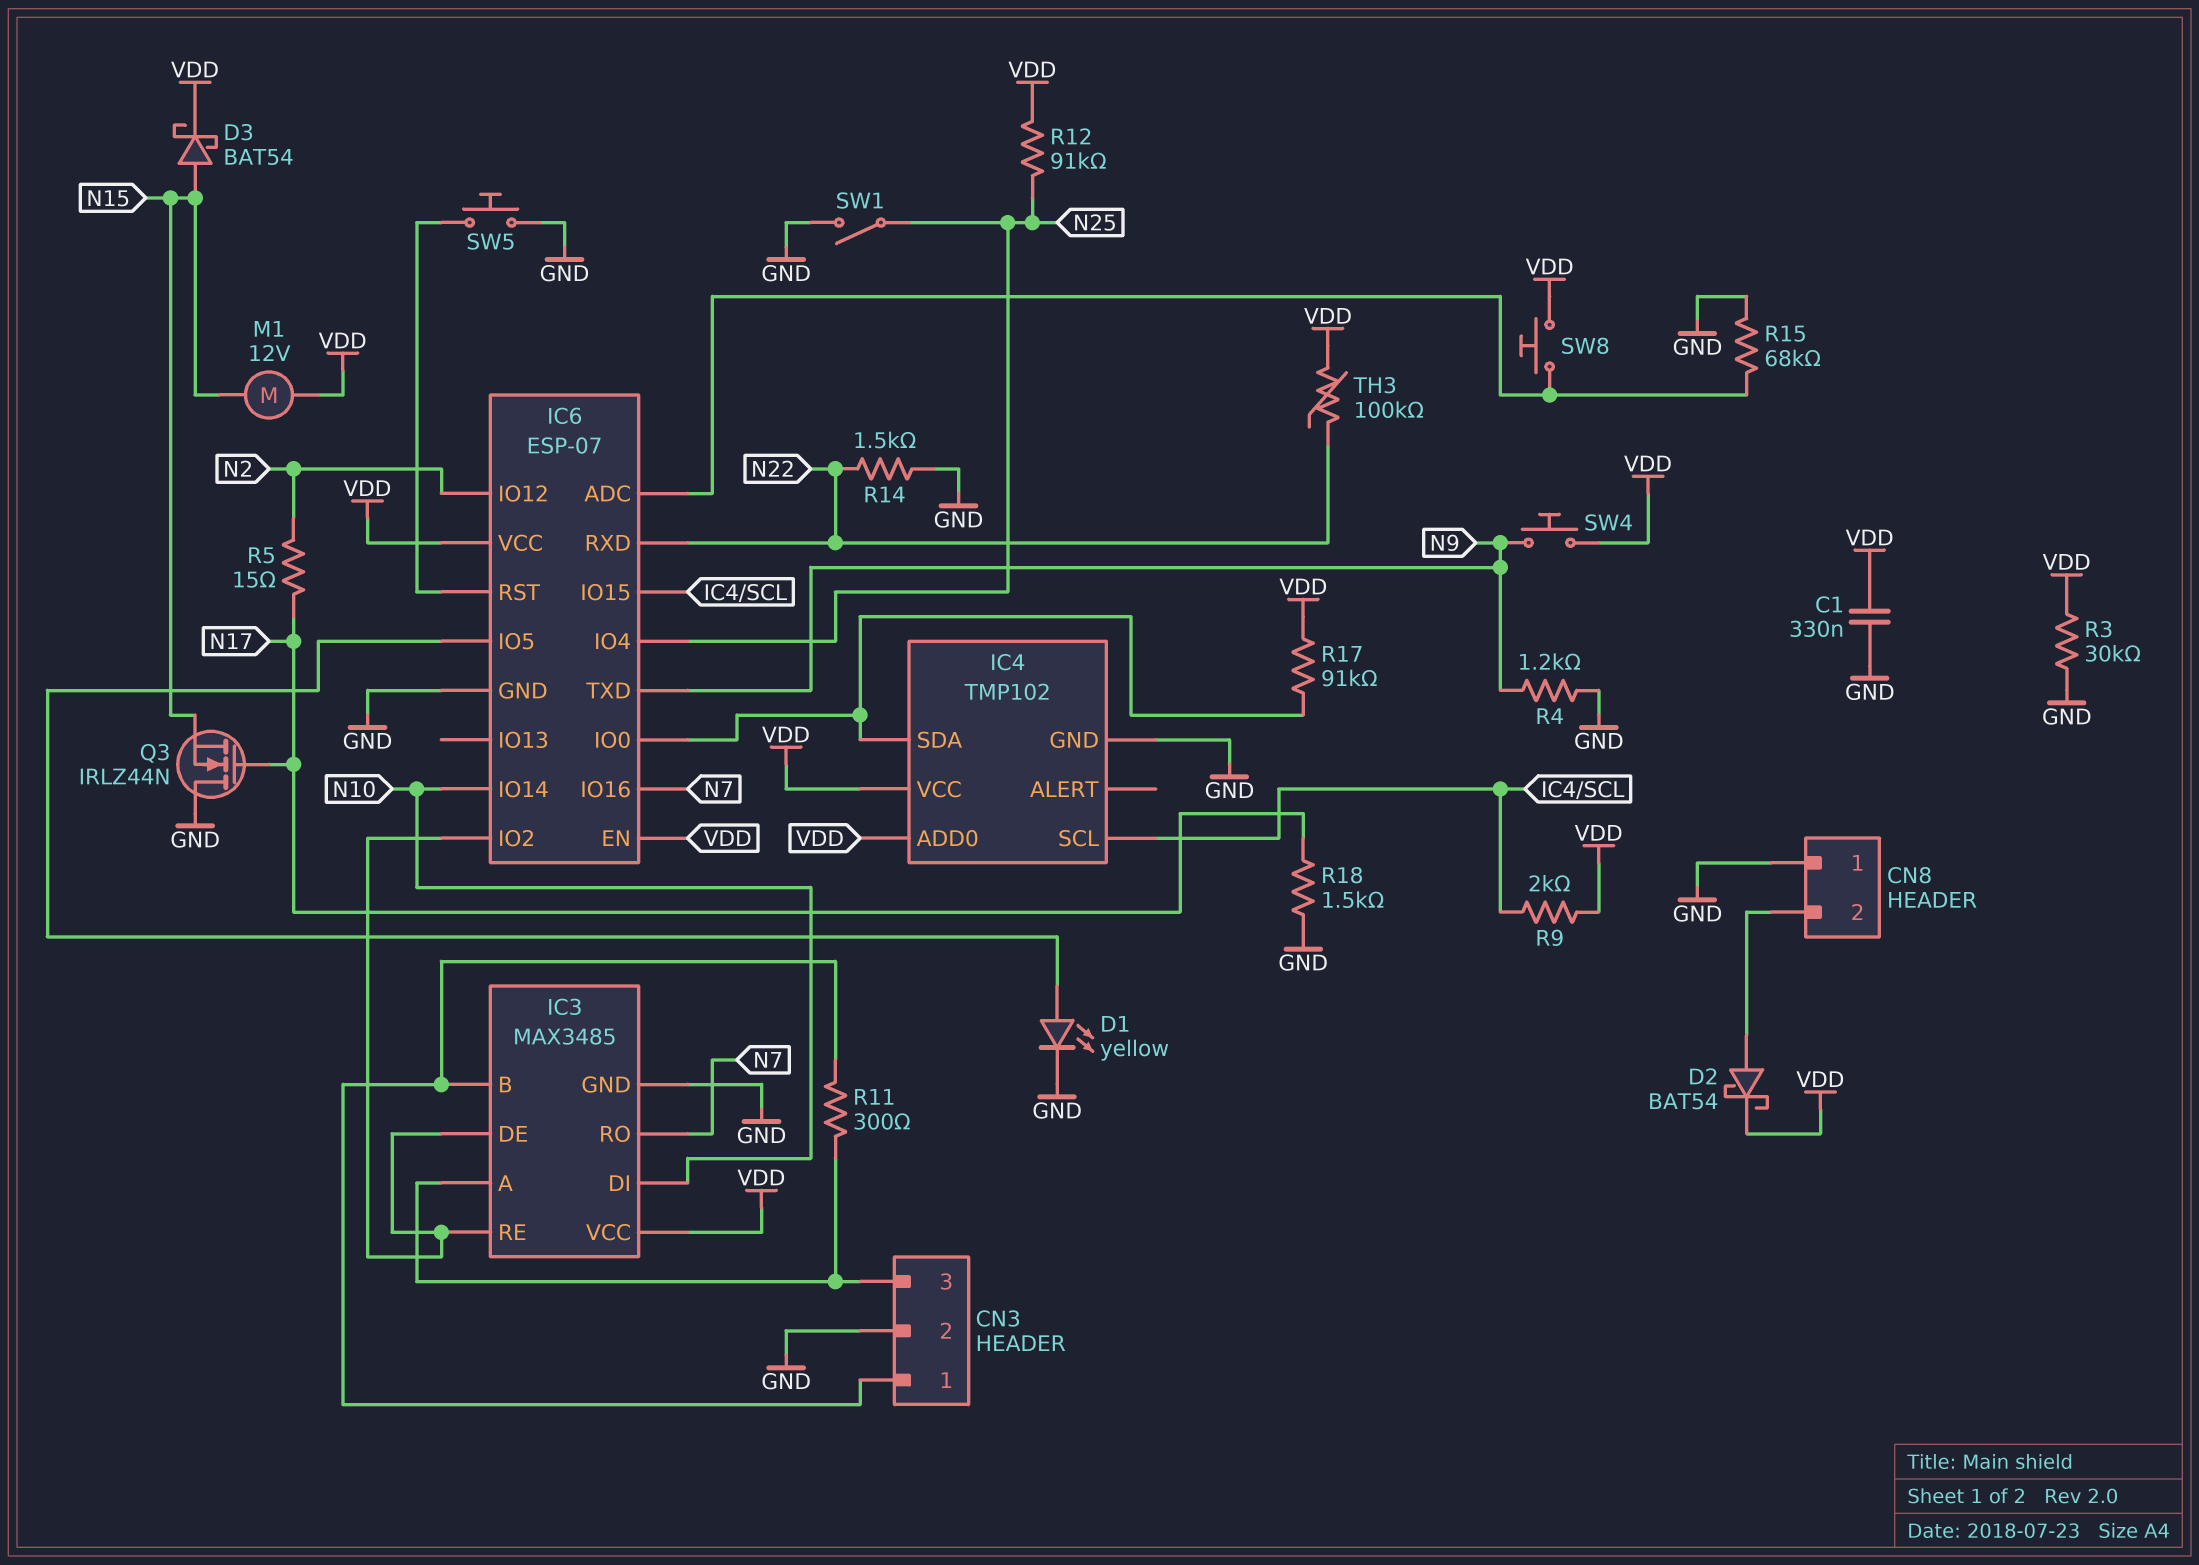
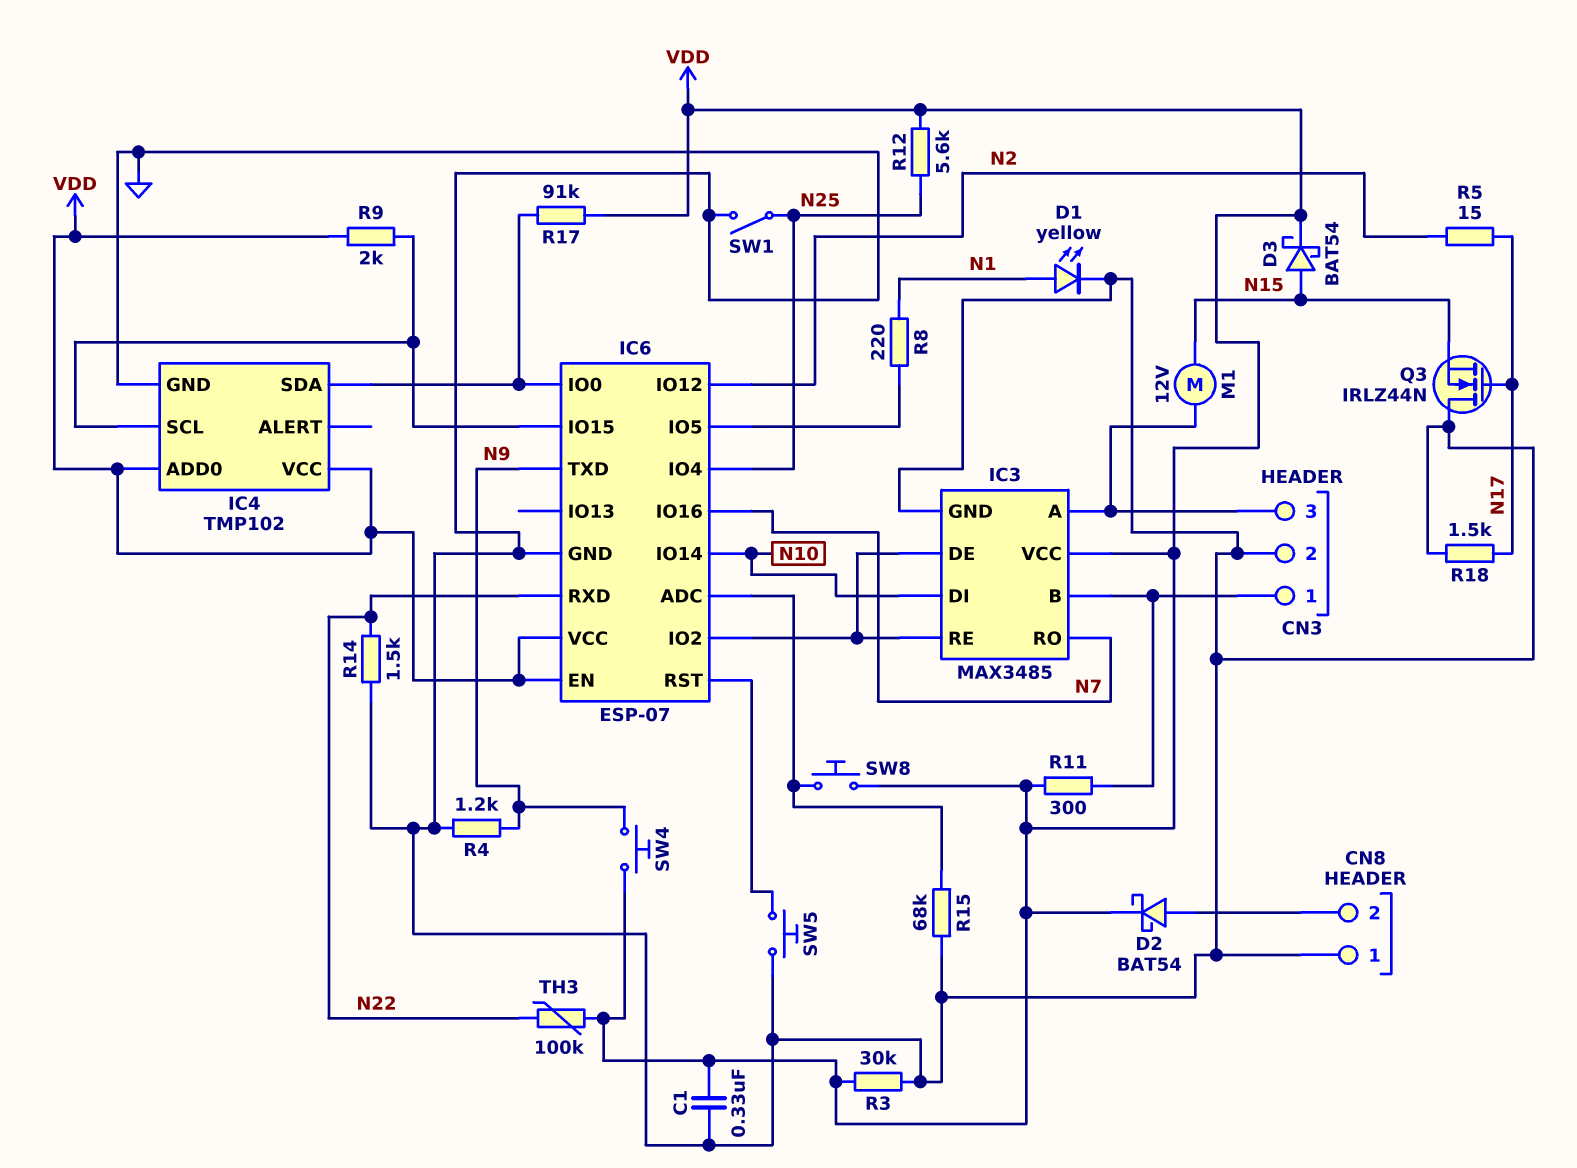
D1: LED yellow (A IC6/IO5, K GND) -> LED yellow (A N1, K GND)
M1: motor 12V (N15, VDD) -> motor 12V (CN3/3, N15)
R8: none -> 220 (IC6/IO5, N1)
R11: 300 (CN3/1, CN3/3) -> 300 (CN3/1, VDD)
R12: 91k (N25, VDD) -> 5.6k (N25, VDD)

